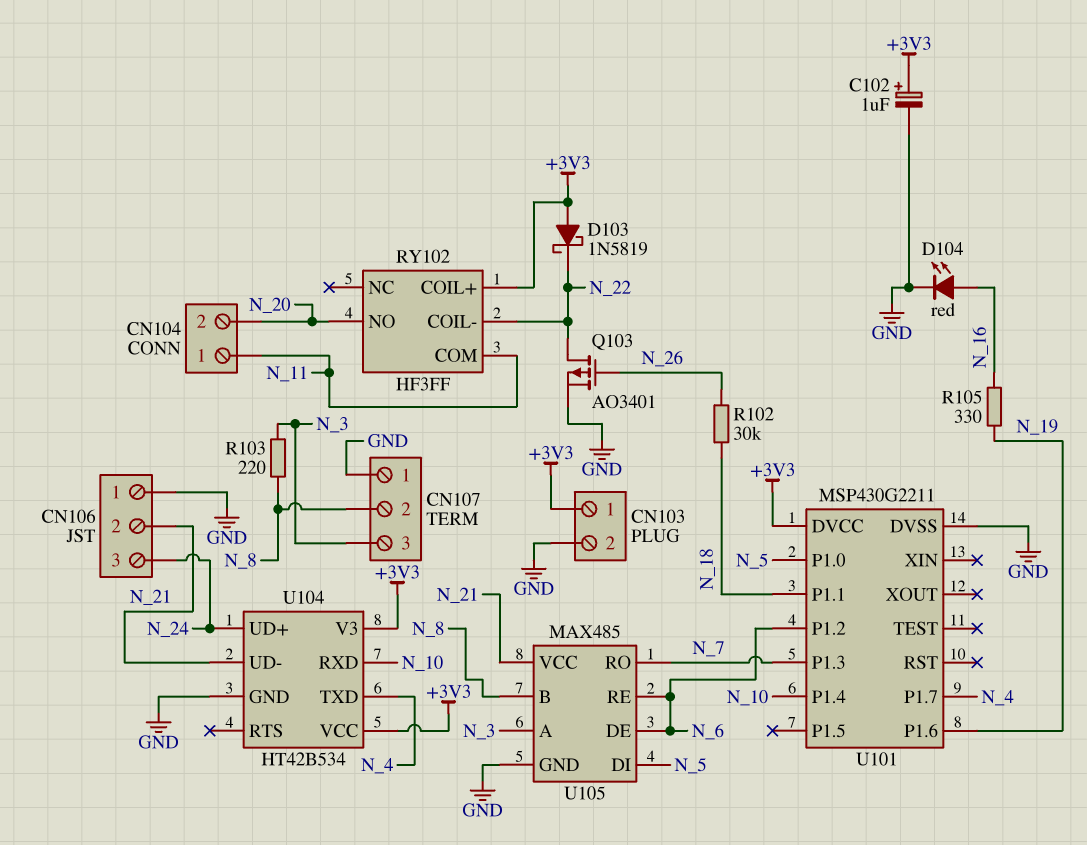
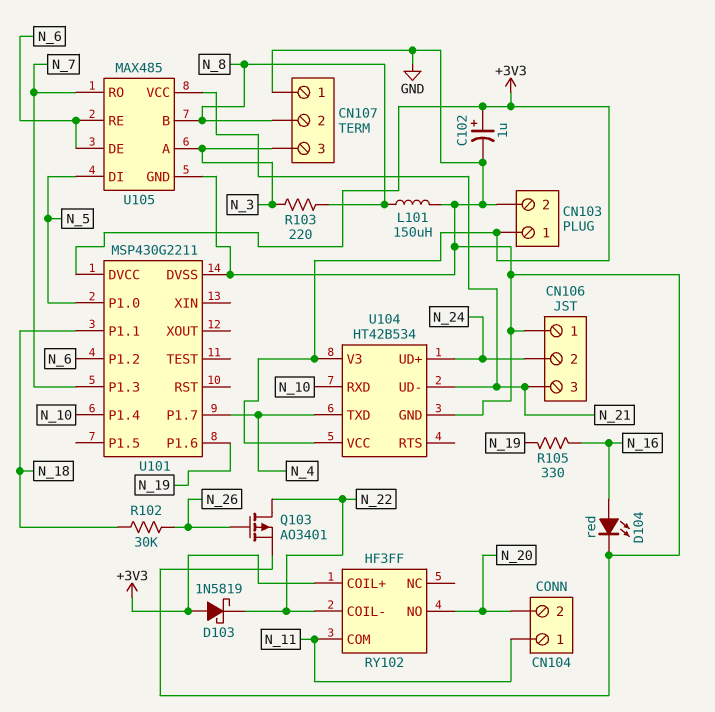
CN106 pin 2: N_21 -> N_24
CN106 pin 3: N_24 -> N_21
L101: none -> 150uH (GND, N_8)

